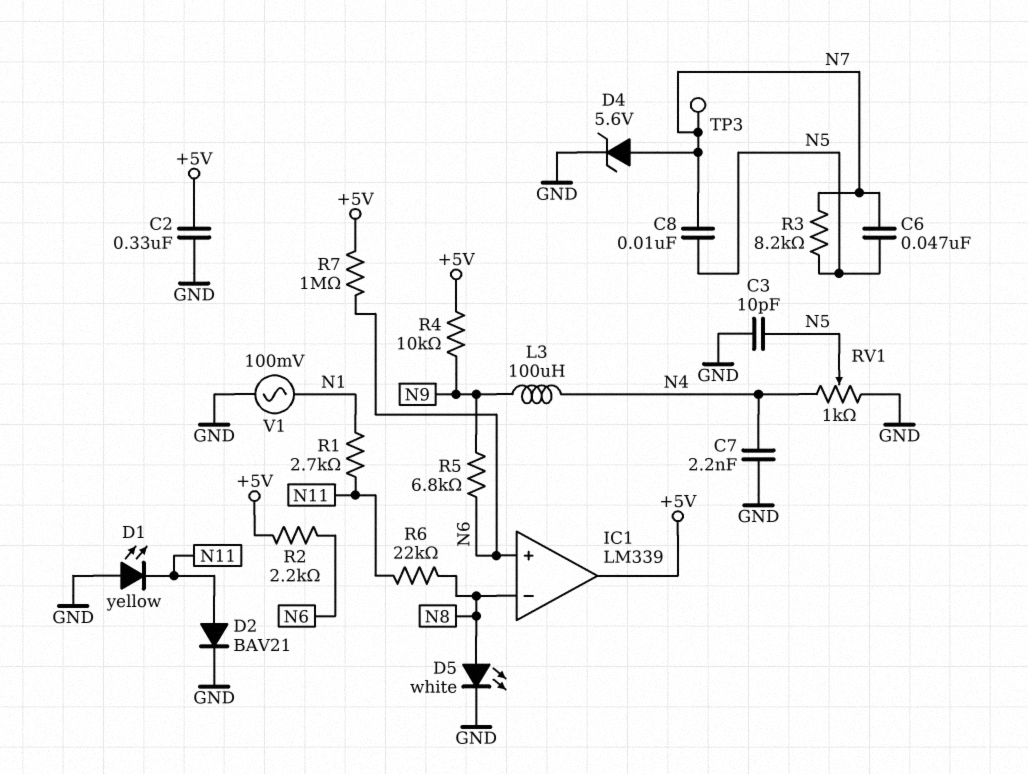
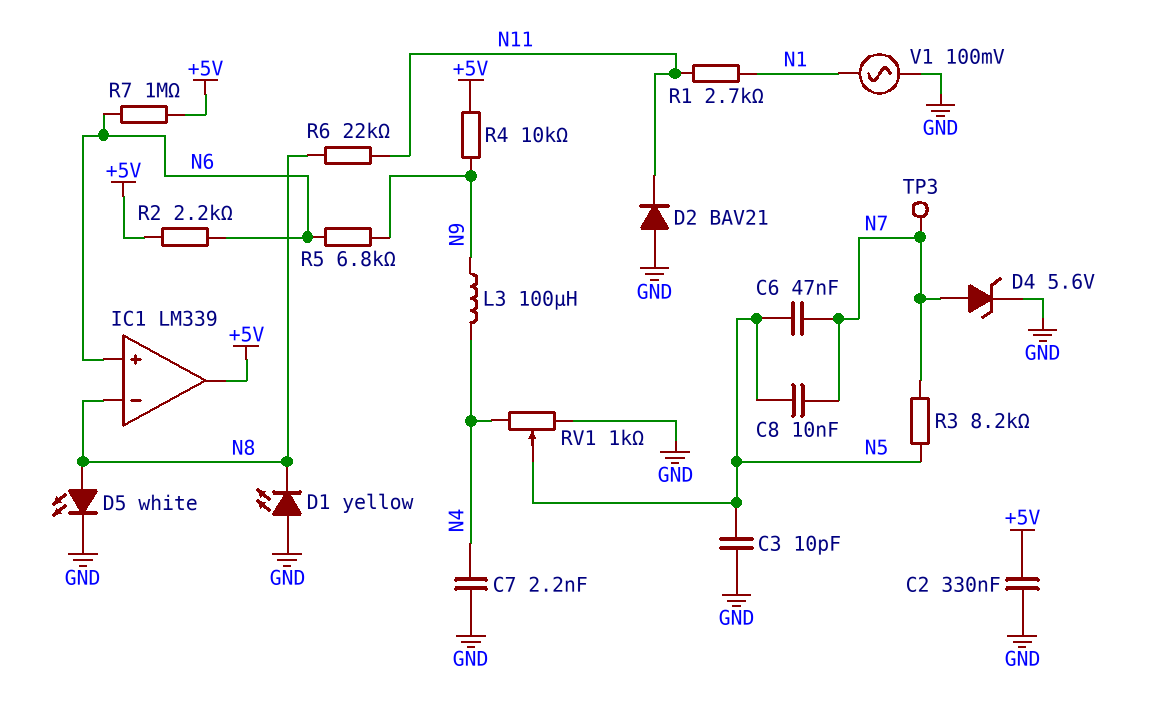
D1: LED yellow (A GND, K N11) -> LED yellow (A GND, K N8)
D2: diode BAV21 (A N11, K GND) -> diode BAV21 (A GND, K N11)

